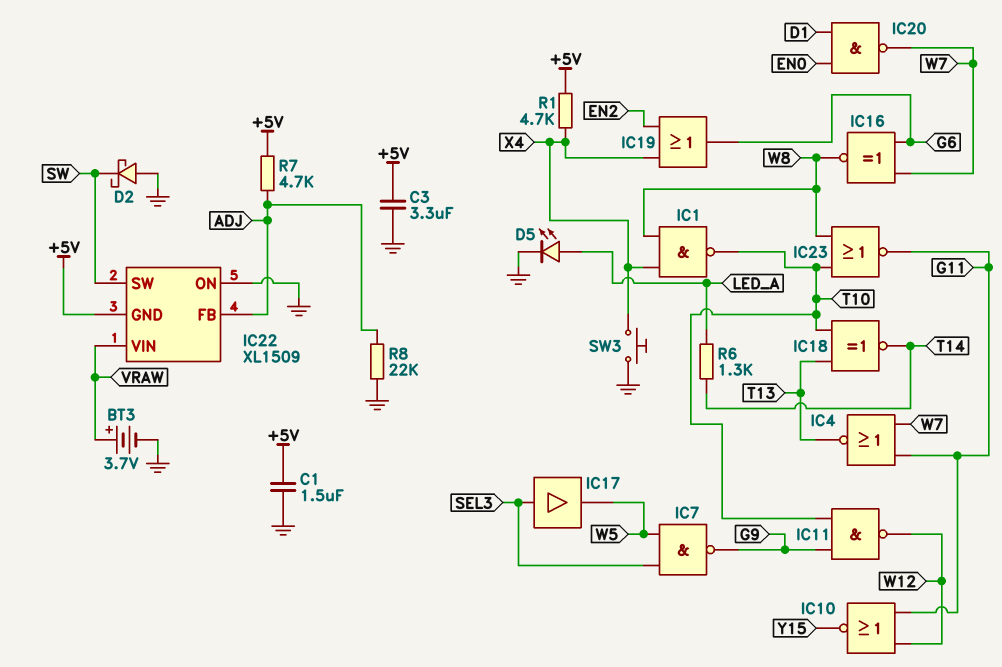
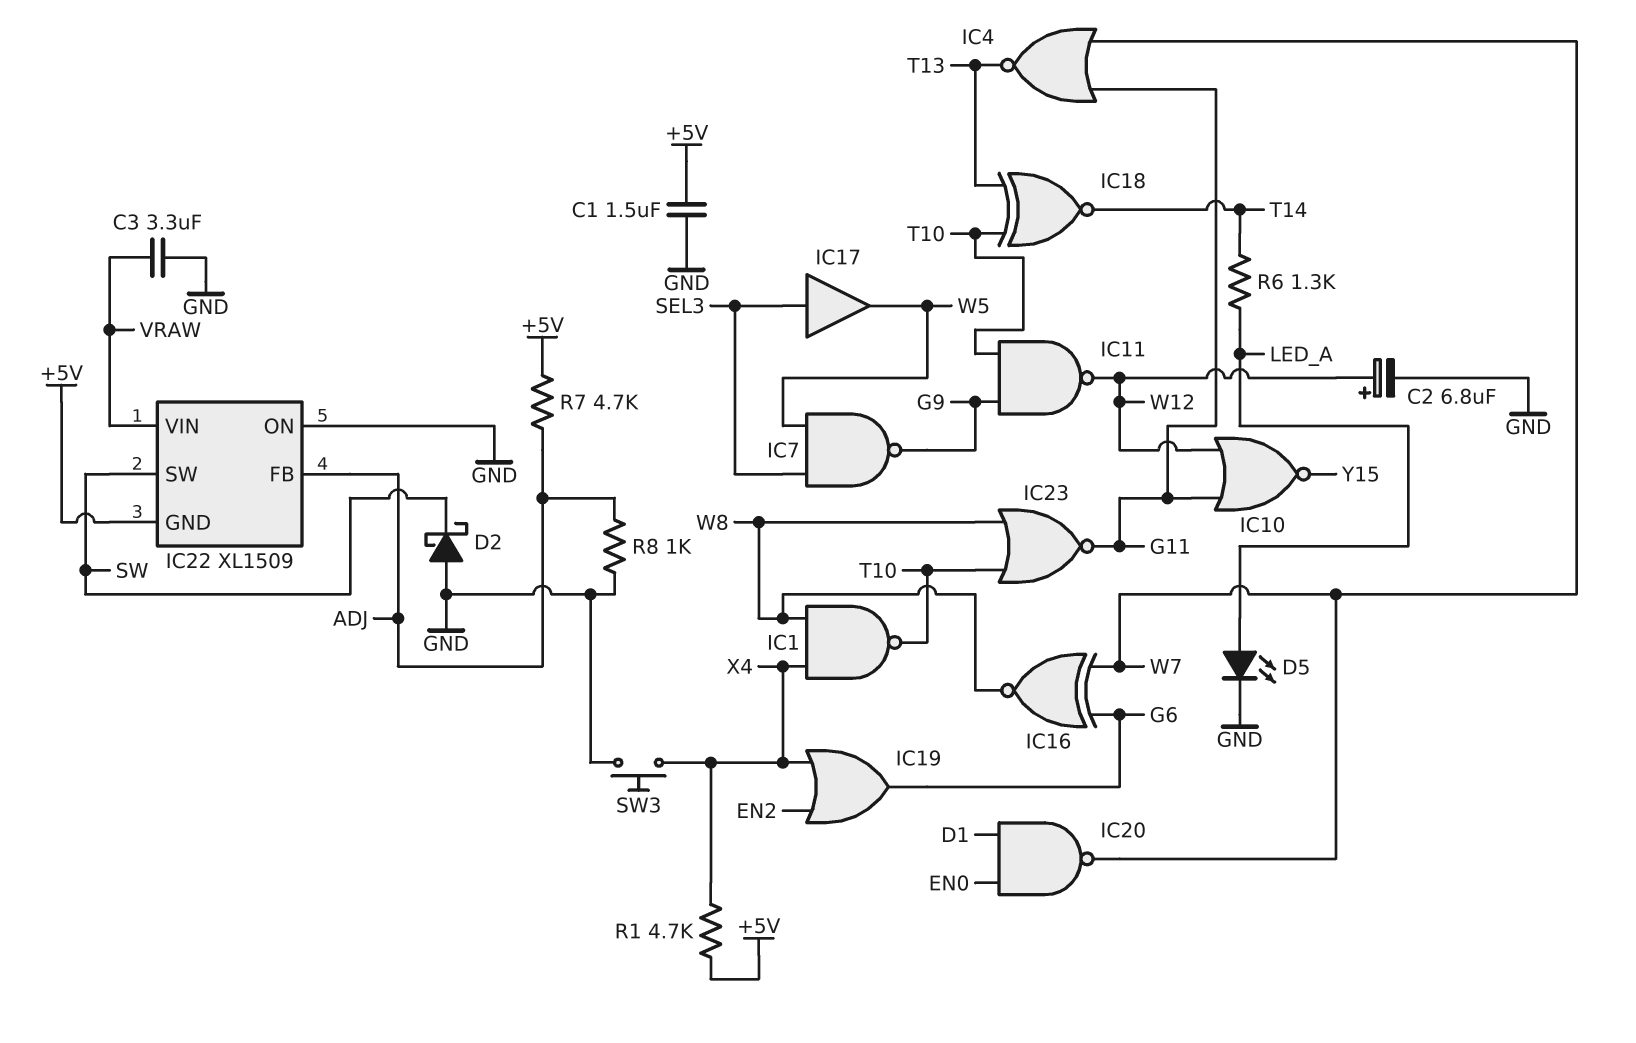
BT3: 3.7V (plus VRAW, minus GND) -> none
C2: none -> 6.8uF (plus W12, minus GND)
C3: 3.3uF (+5V, GND) -> 3.3uF (GND, VRAW)
R8: 22k (ADJ, GND) -> 1k (ADJ, GND)

